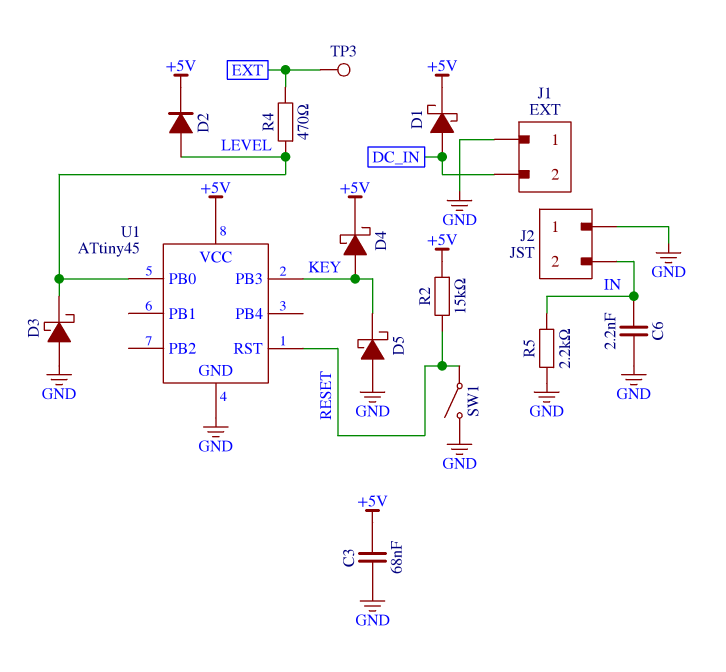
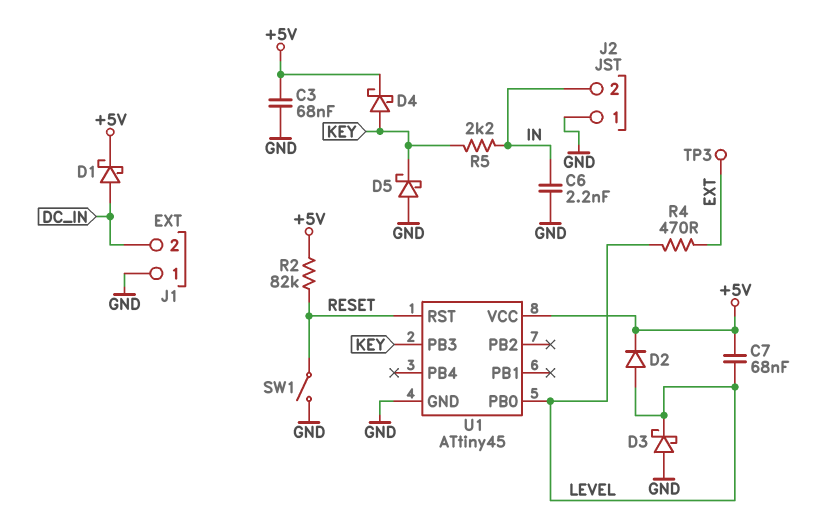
C7: none -> 68nF (+5V, LEVEL)
R2: 15k (+5V, RESET) -> 82k (+5V, RESET)
R5: 2.2k (GND, IN) -> 2.2k (IN, KEY)

